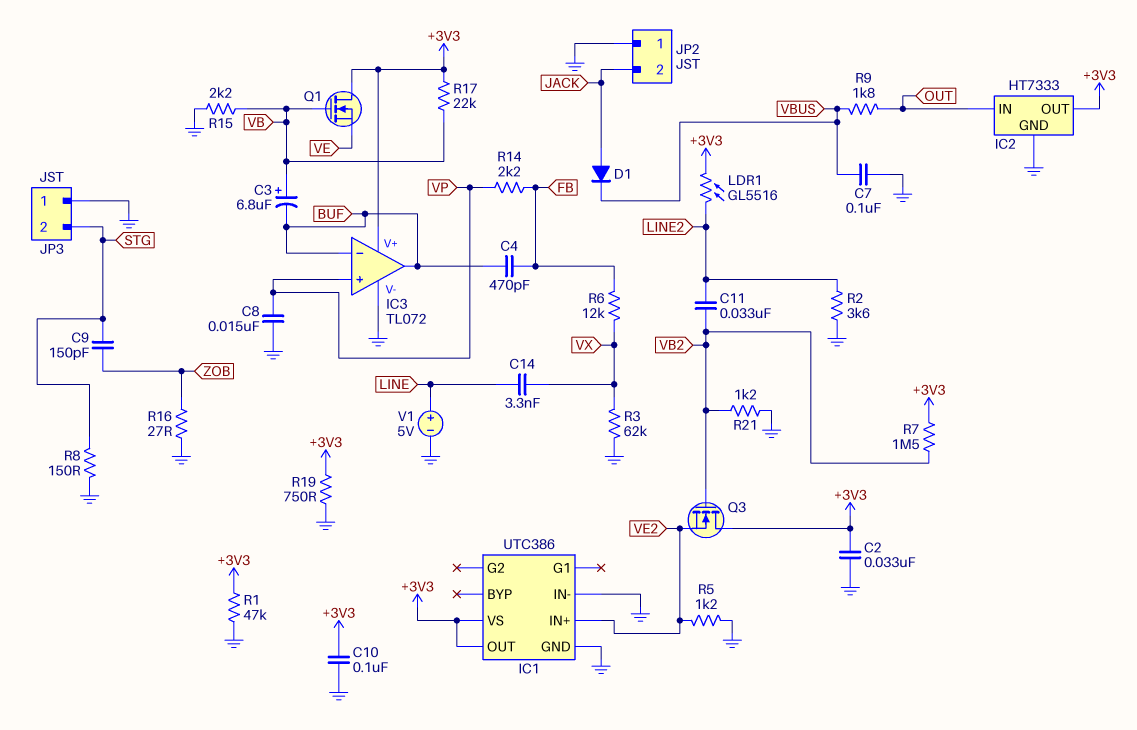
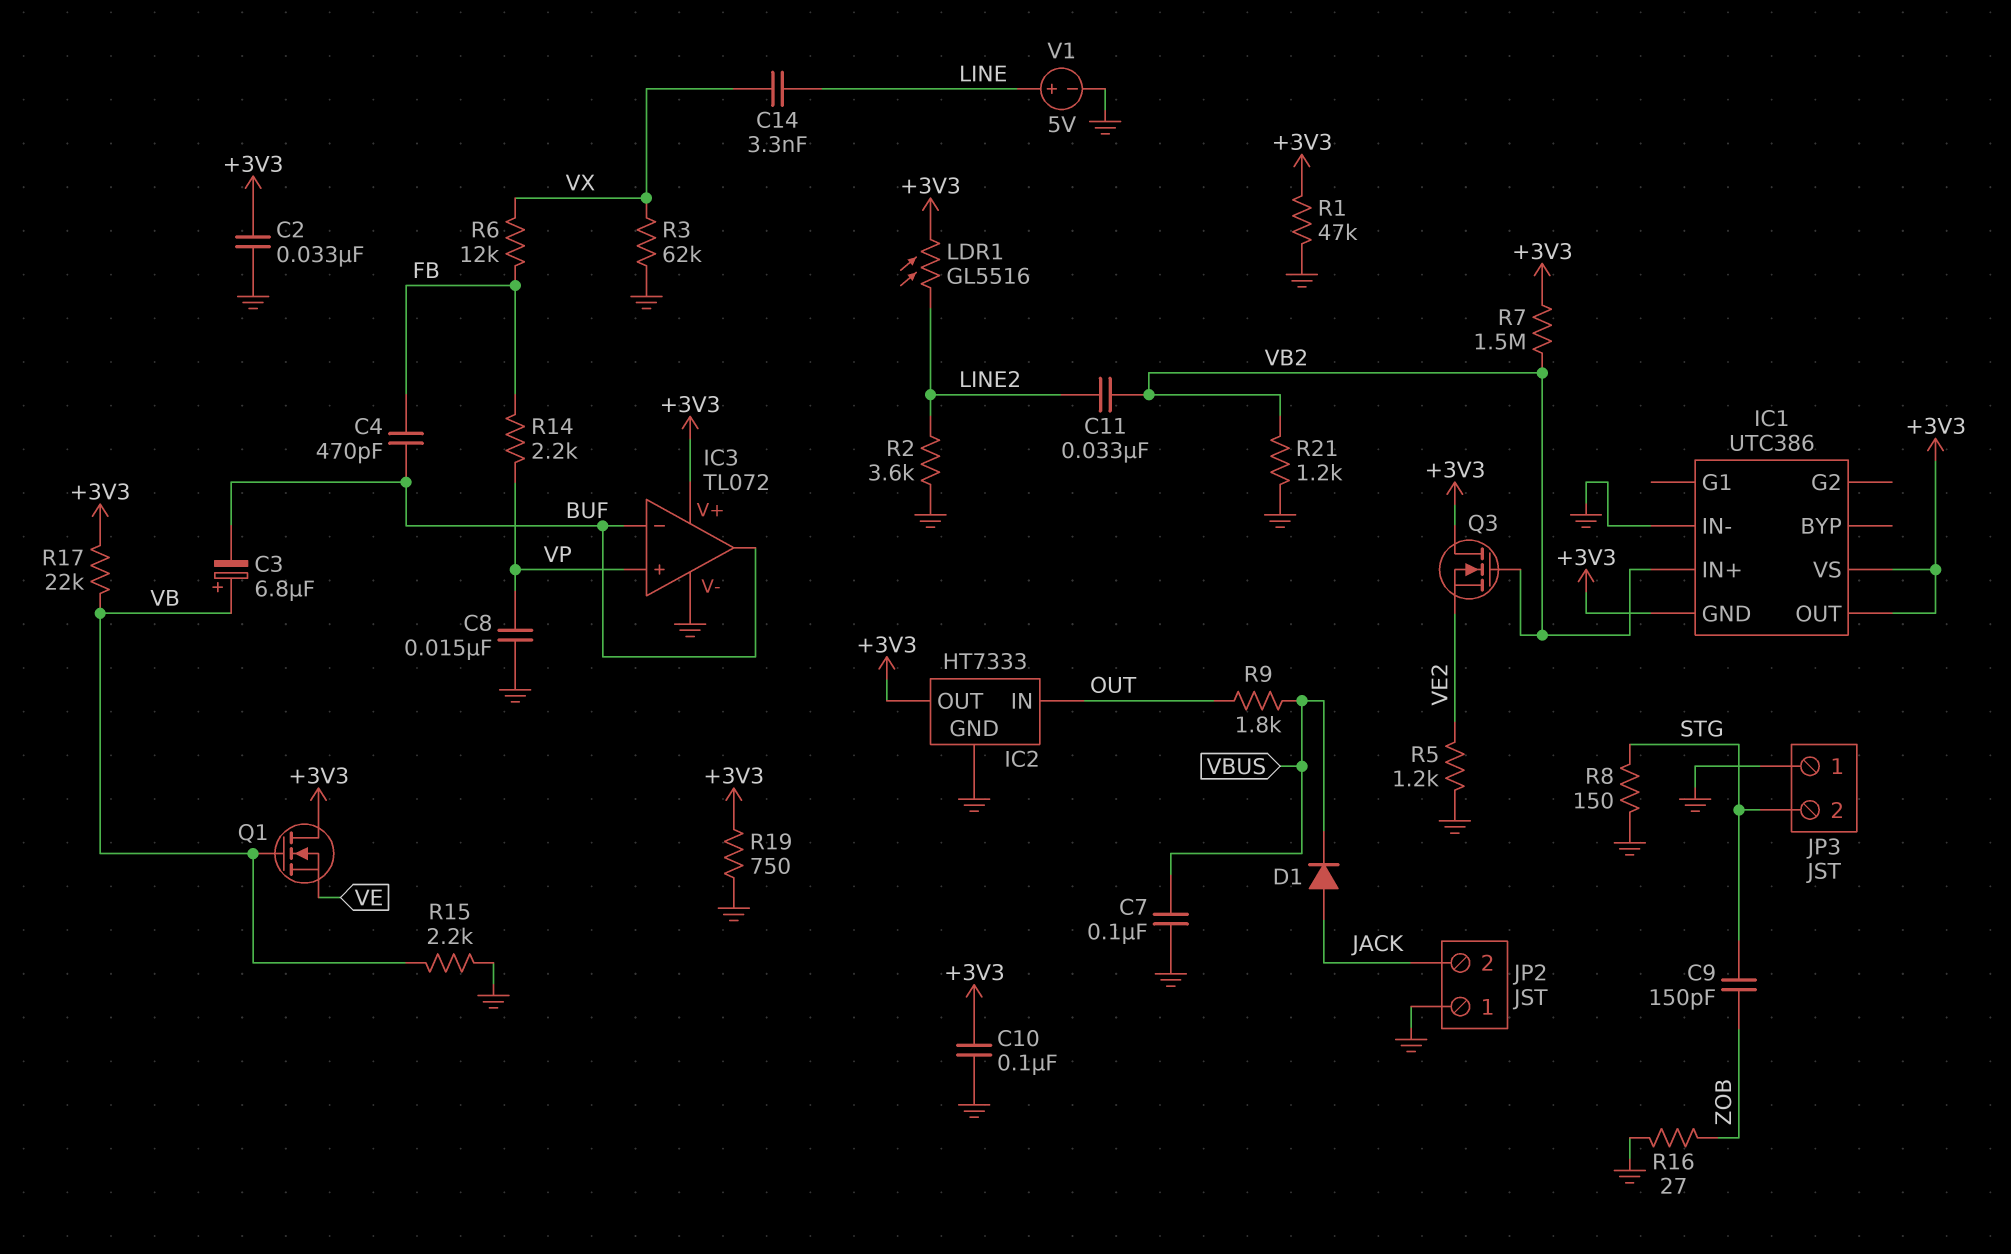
IC1 pin GND: GND -> +3V3
IC1 pin IN+: VE2 -> VB2

